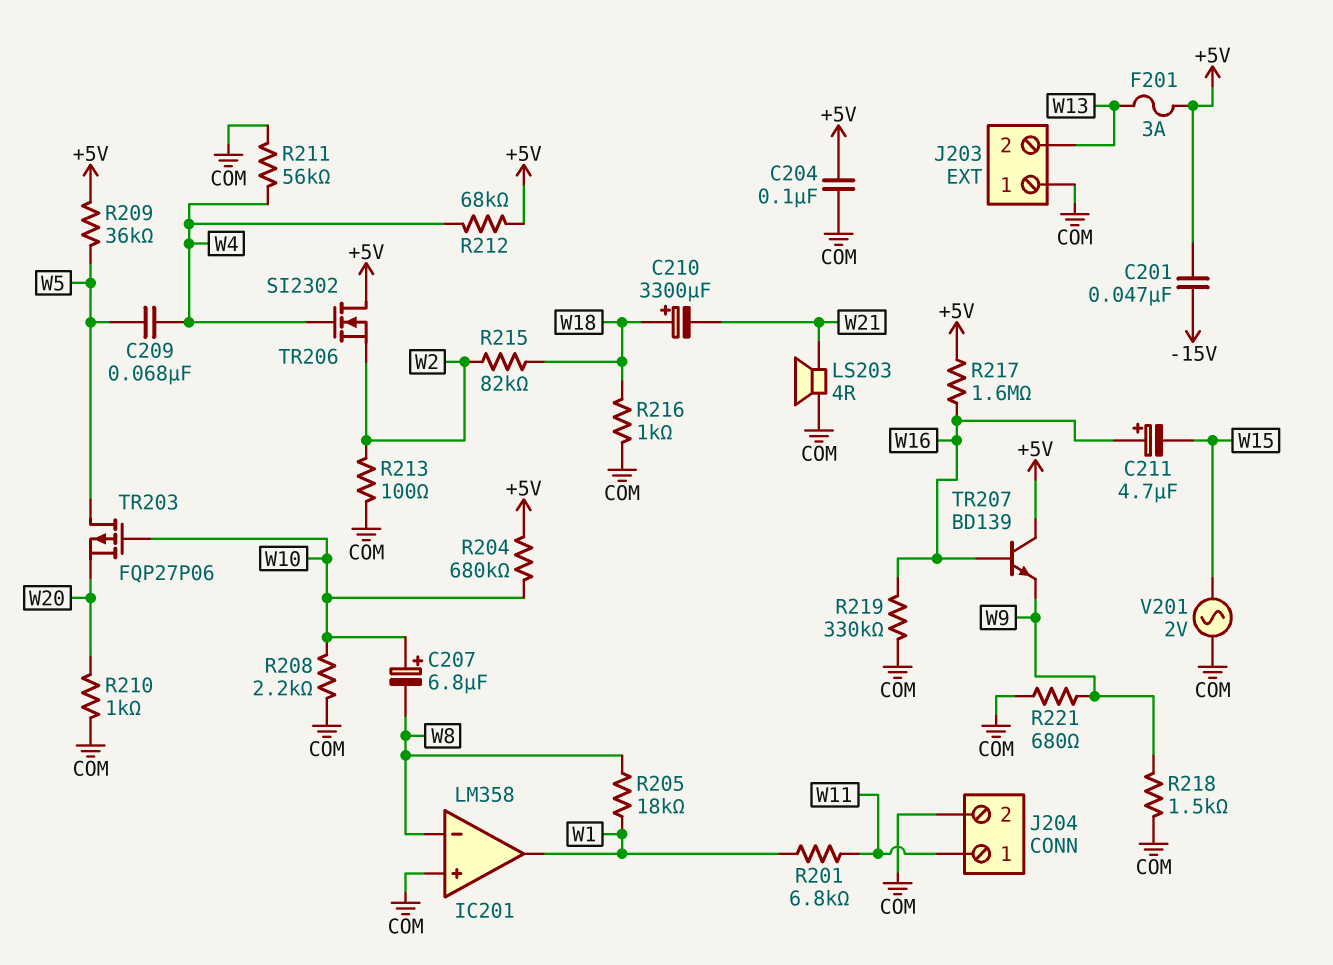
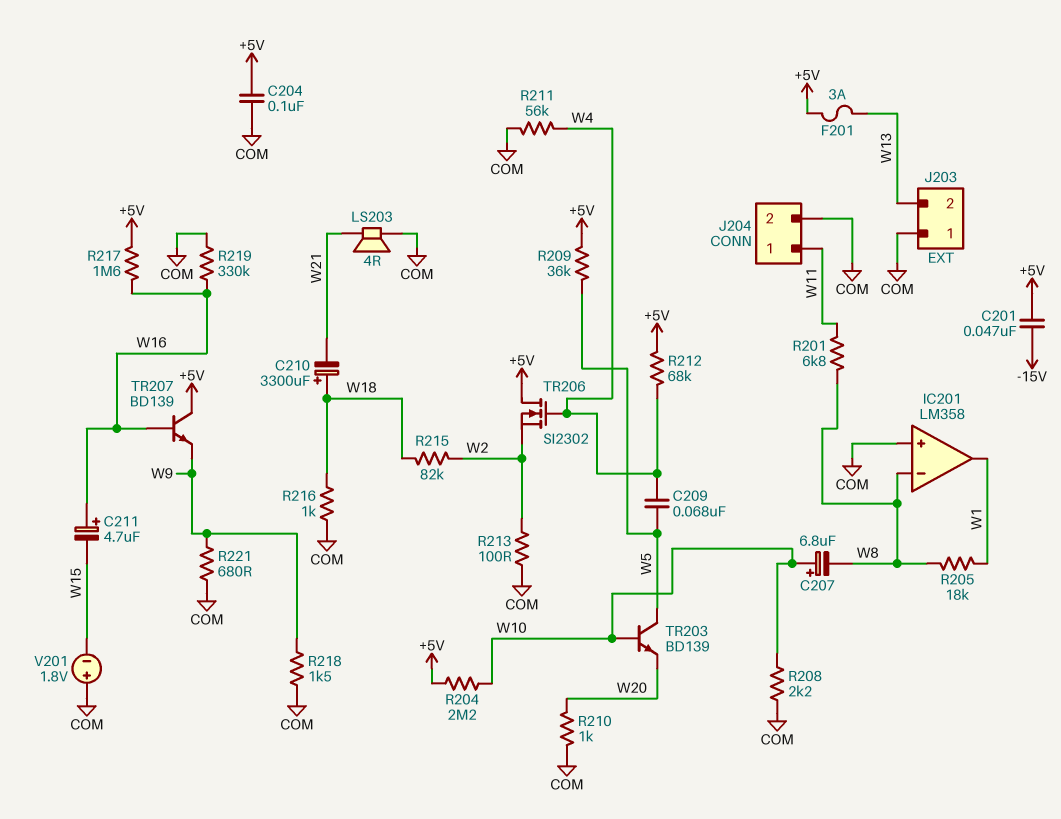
R201: 6.8k (W1, W11) -> 6.8k (W8, W11)
R204: 680k (+5V, W10) -> 2.2M (+5V, W10)
TR203: PMOS FQP27P06 (G W10, D W5, S W20) -> NPN BD139 (B W10, C W5, E W20)
V201: AC 2V (COM, W15) -> 1.8V (plus COM, minus W15)

